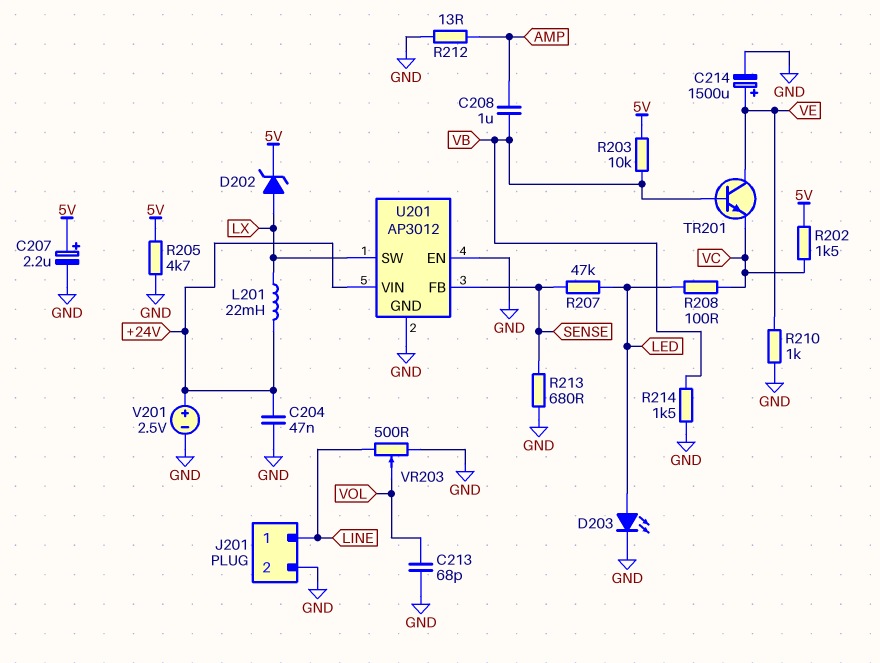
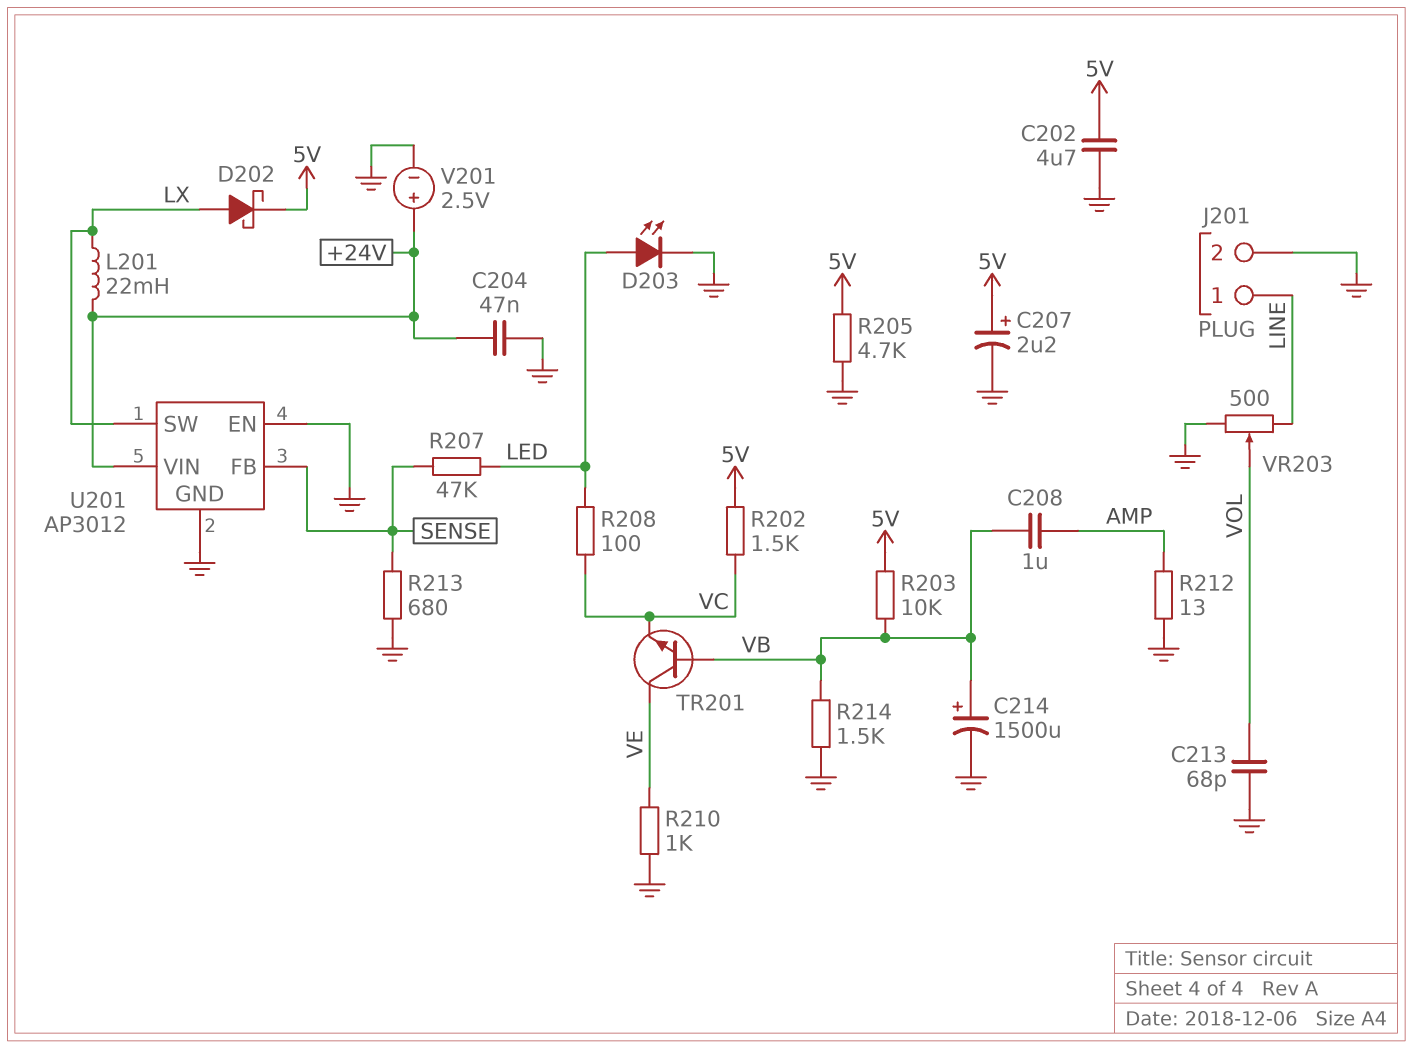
C202: none -> 4.7uF (5V, GND)
C214: 1500uF (plus VE, minus GND) -> 1500uF (plus VB, minus GND)
D202: zener (A LX, K 5V) -> schottky (A LX, K 5V)

